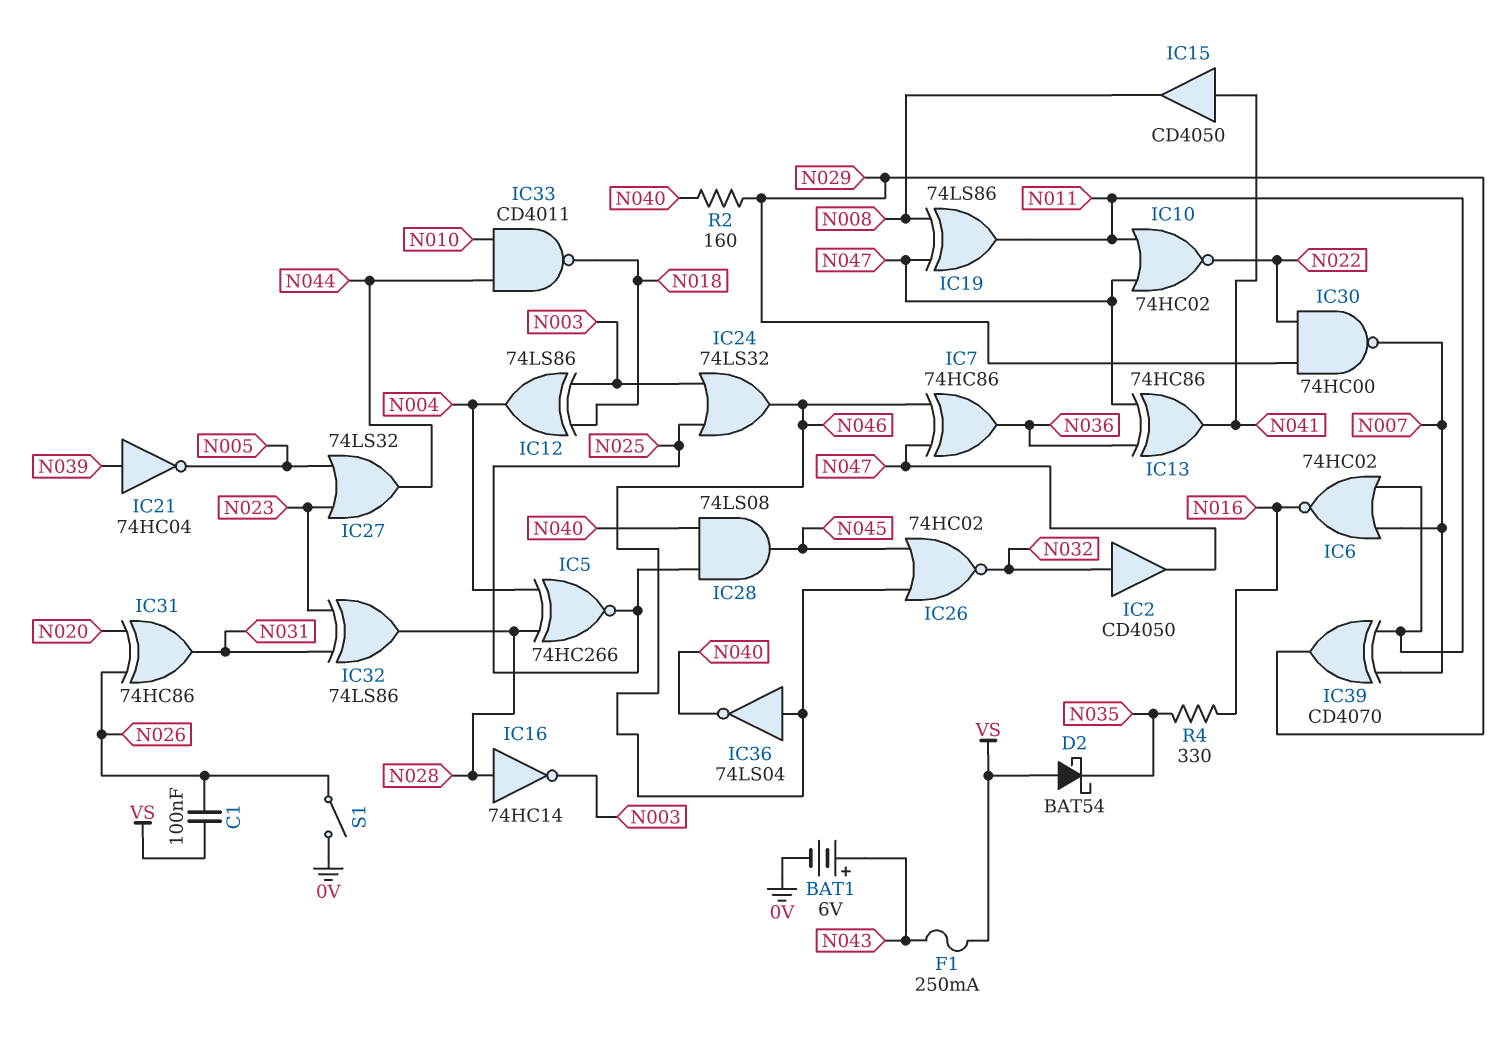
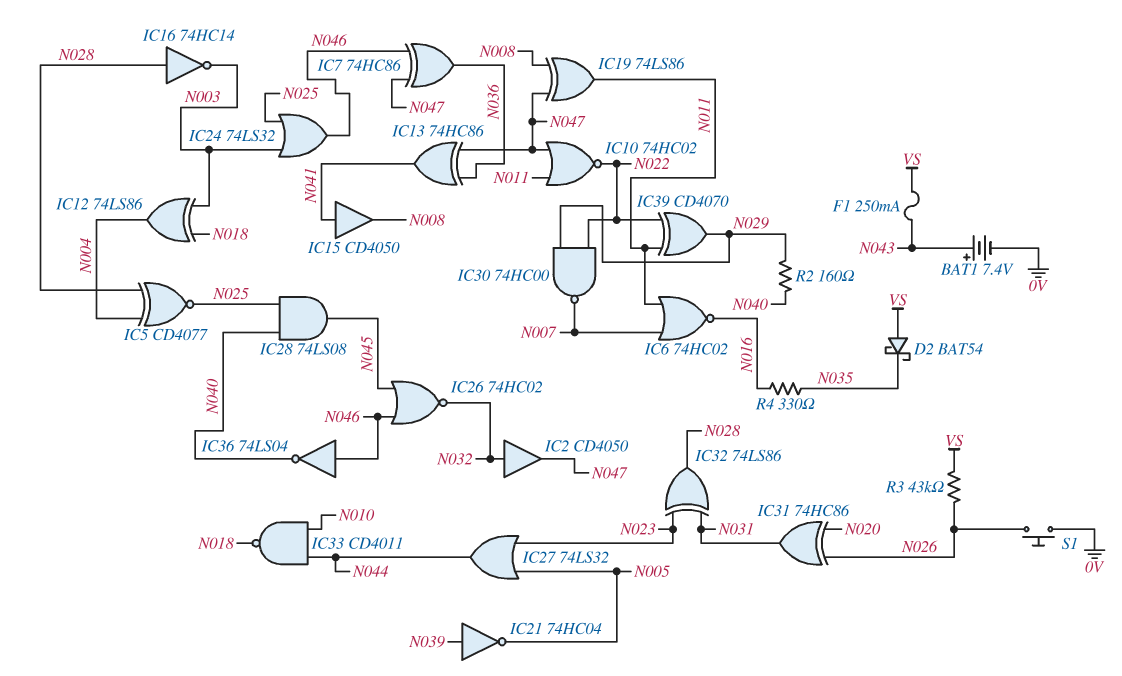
BAT1: 6V (plus N043, minus 0V) -> 7.4V (plus N043, minus 0V)
C1: 100nF (N026, VS) -> none
IC5: XNOR 74HC266 (in N004, in N028, out N025) -> XNOR CD4077 (in N004, in N028, out N025)
IC39: XOR CD4070 (in N007, in N011, out N029) -> XOR CD4070 (in N011, in N022, out N029)
R3: none -> 43k (N026, VS)
S1: switch (0V, N026) -> button (0V, N026)

